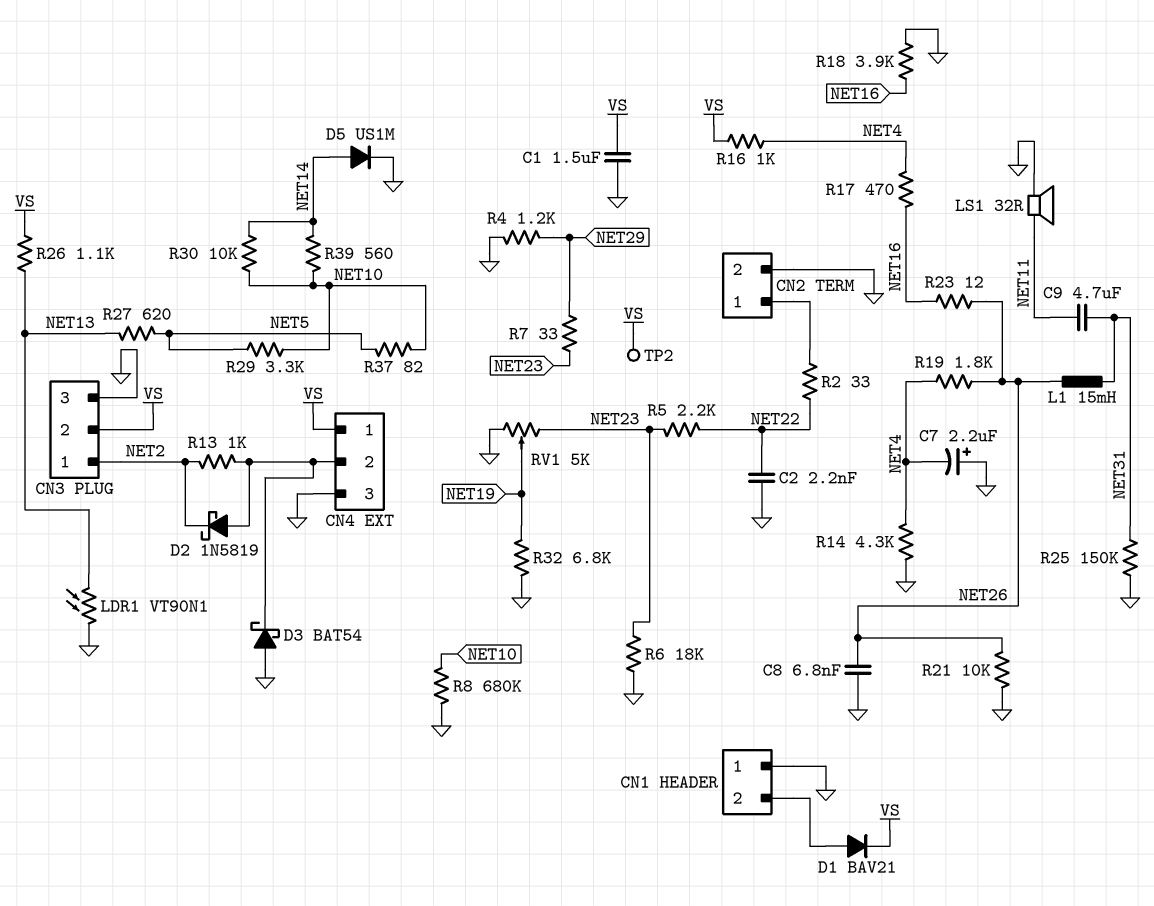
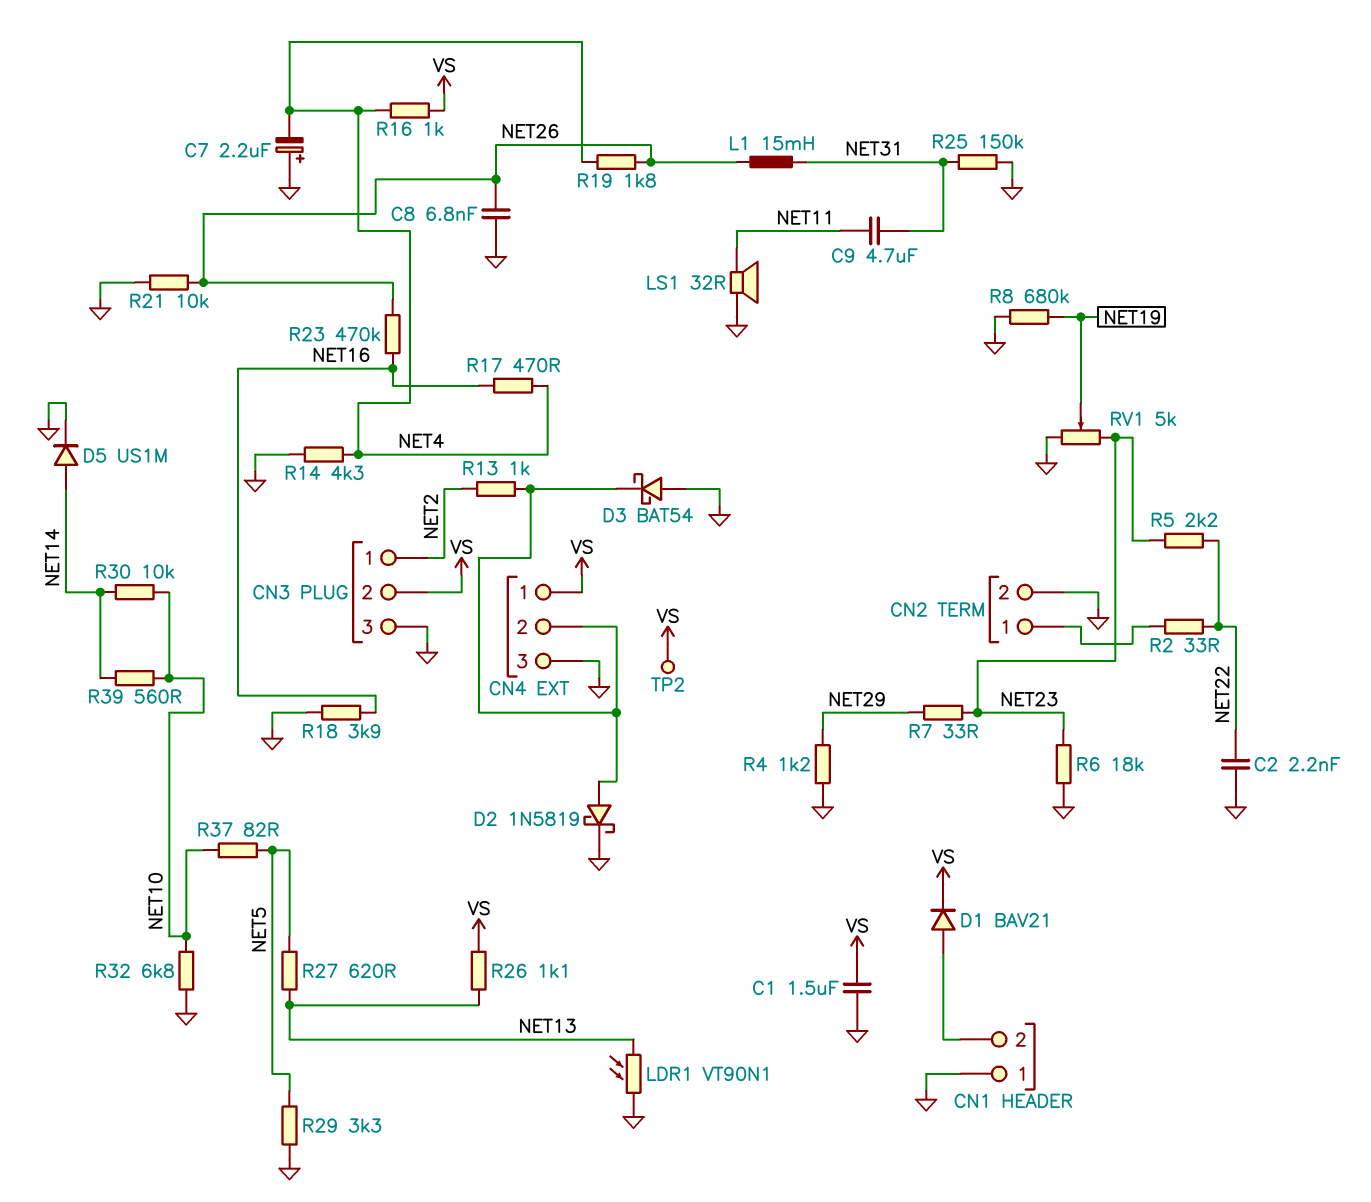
D2: schottky 1N5819 (A CN4/2, K NET2) -> schottky 1N5819 (A CN4/2, K GND)
R8: 680k (GND, NET10) -> 680k (GND, NET19)
R23: 12 (NET16, NET26) -> 470k (NET16, NET26)
R29: 3.3k (NET5, NET10) -> 3.3k (GND, NET5)
R32: 6.8k (GND, NET19) -> 6.8k (GND, NET10)

